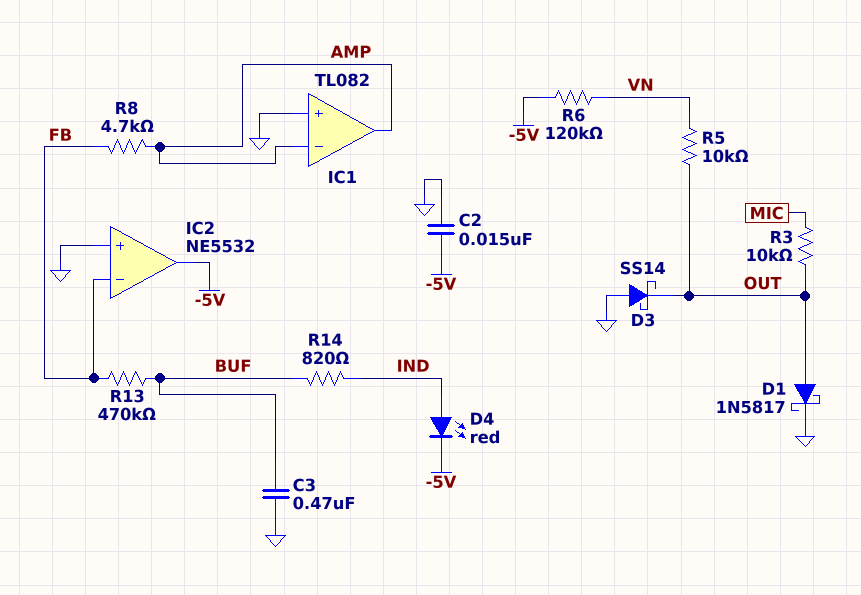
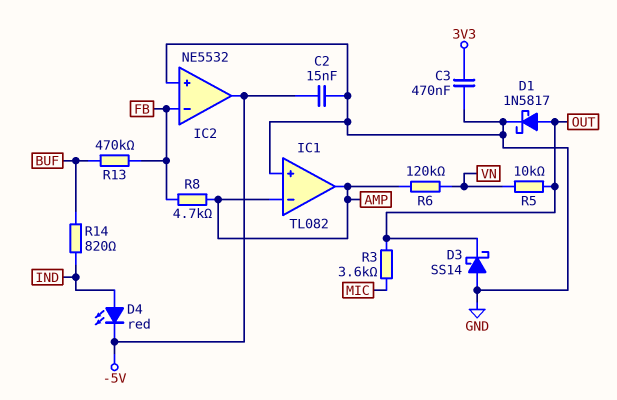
C3: 470nF (BUF, GND) -> 470nF (3V3, GND)
R3: 10k (MIC, OUT) -> 3.6k (MIC, OUT)
R6: 120k (-5V, VN) -> 120k (AMP, VN)

